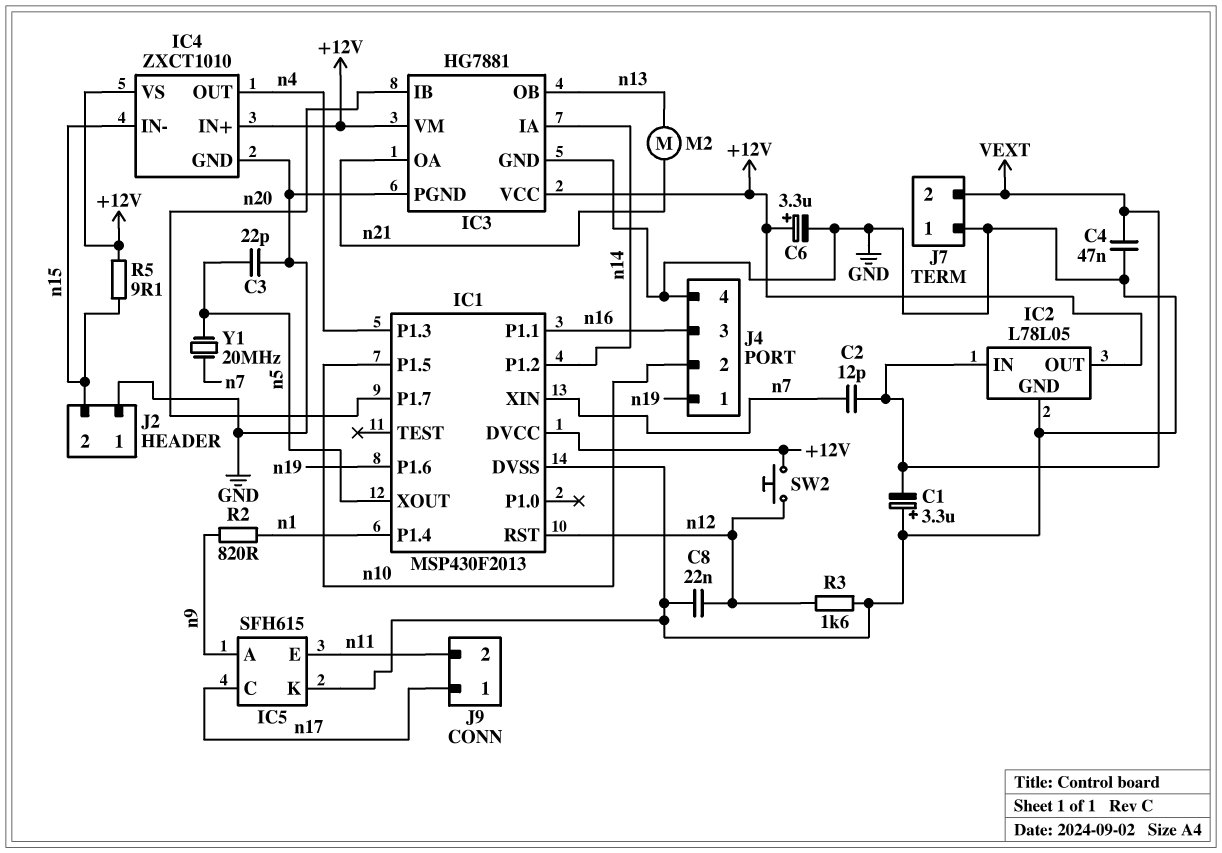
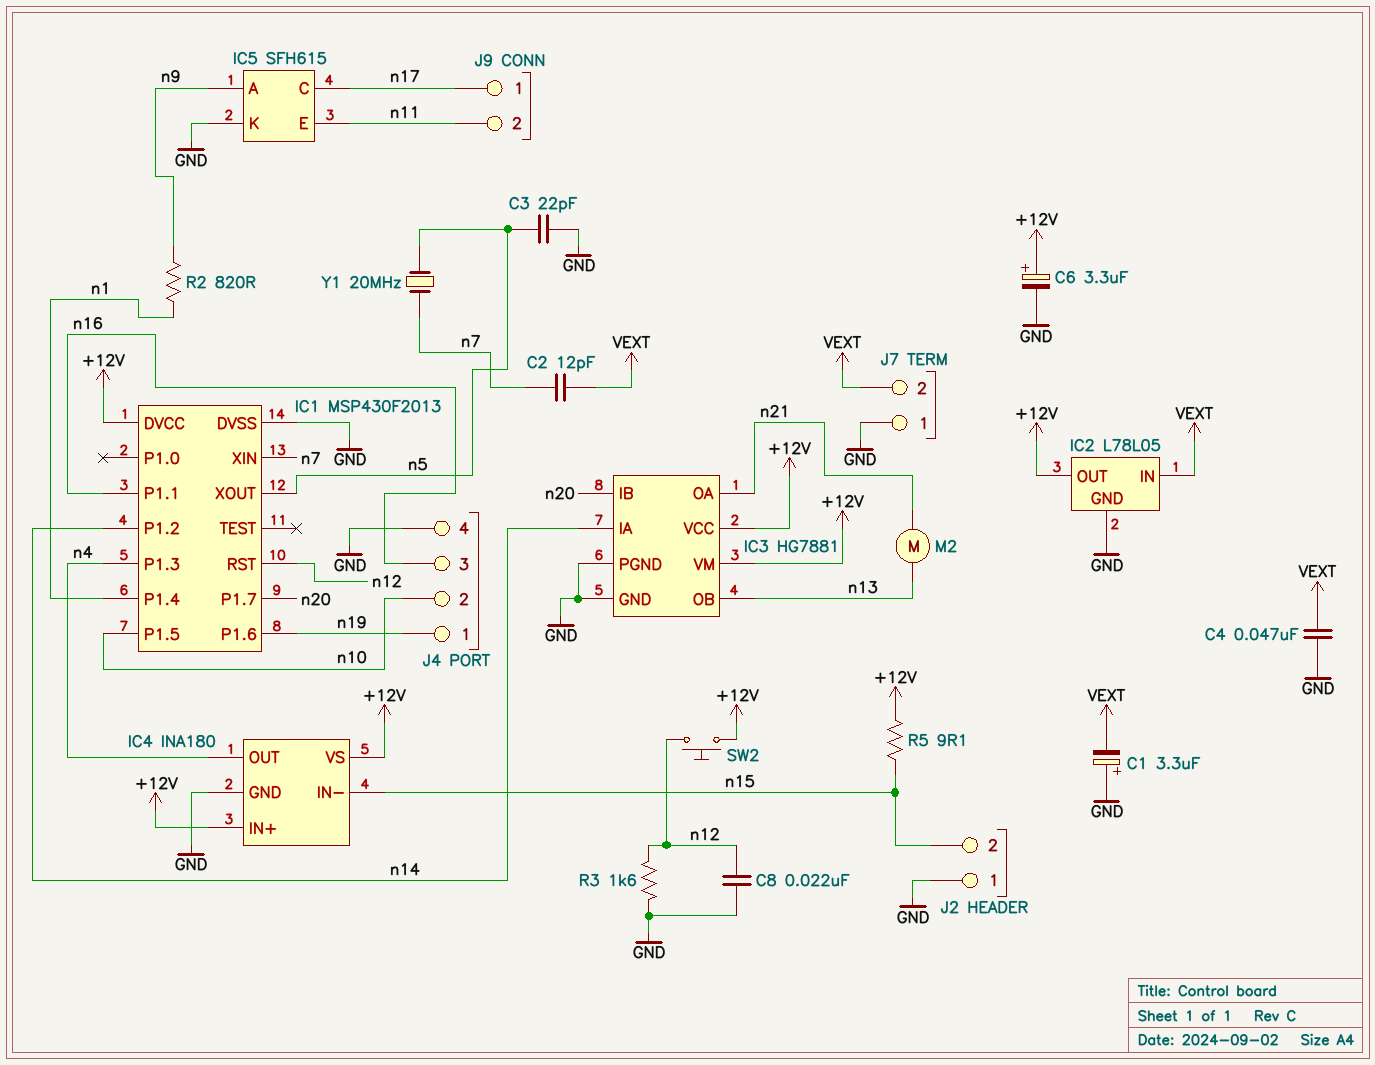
IC4: ZXCT1010 -> INA180

